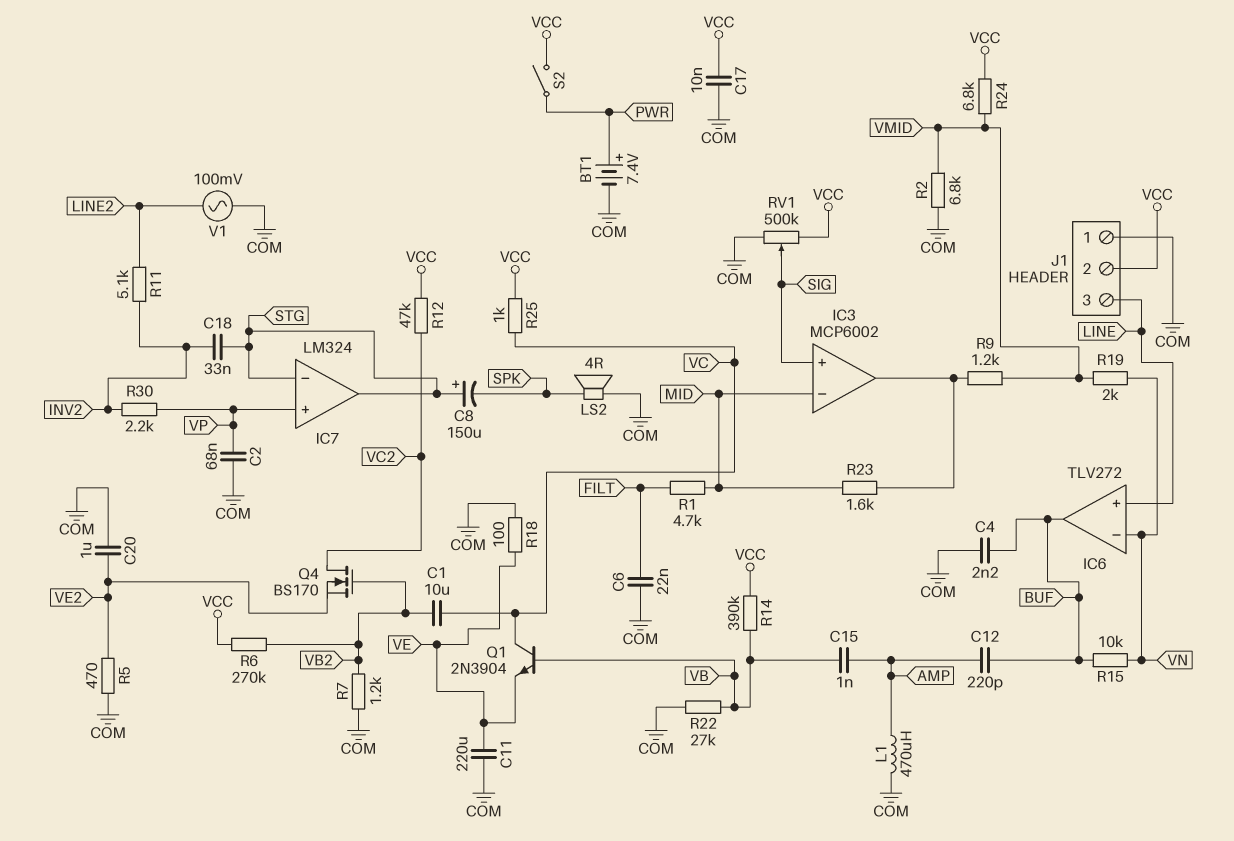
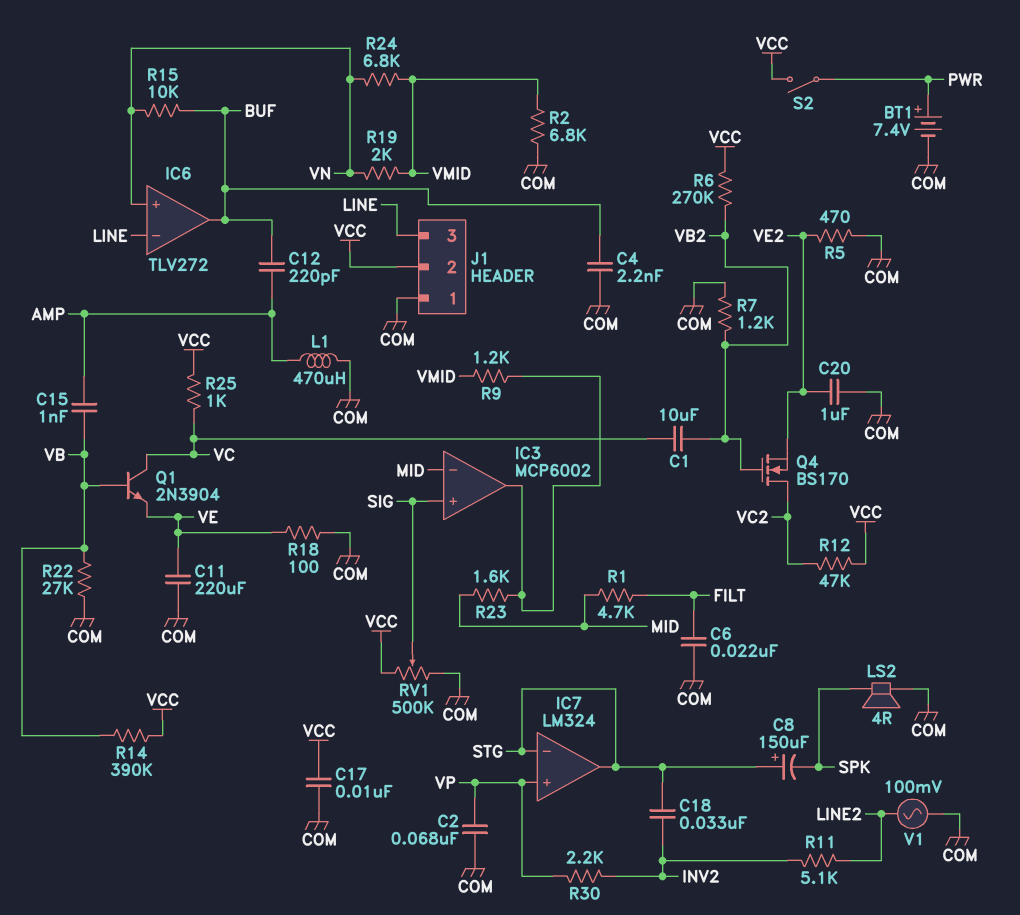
IC6 pin in+: LINE -> VN
IC6 pin in-: VN -> LINE
R24: 6.8k (VCC, VMID) -> 6.8k (VMID, VN)

